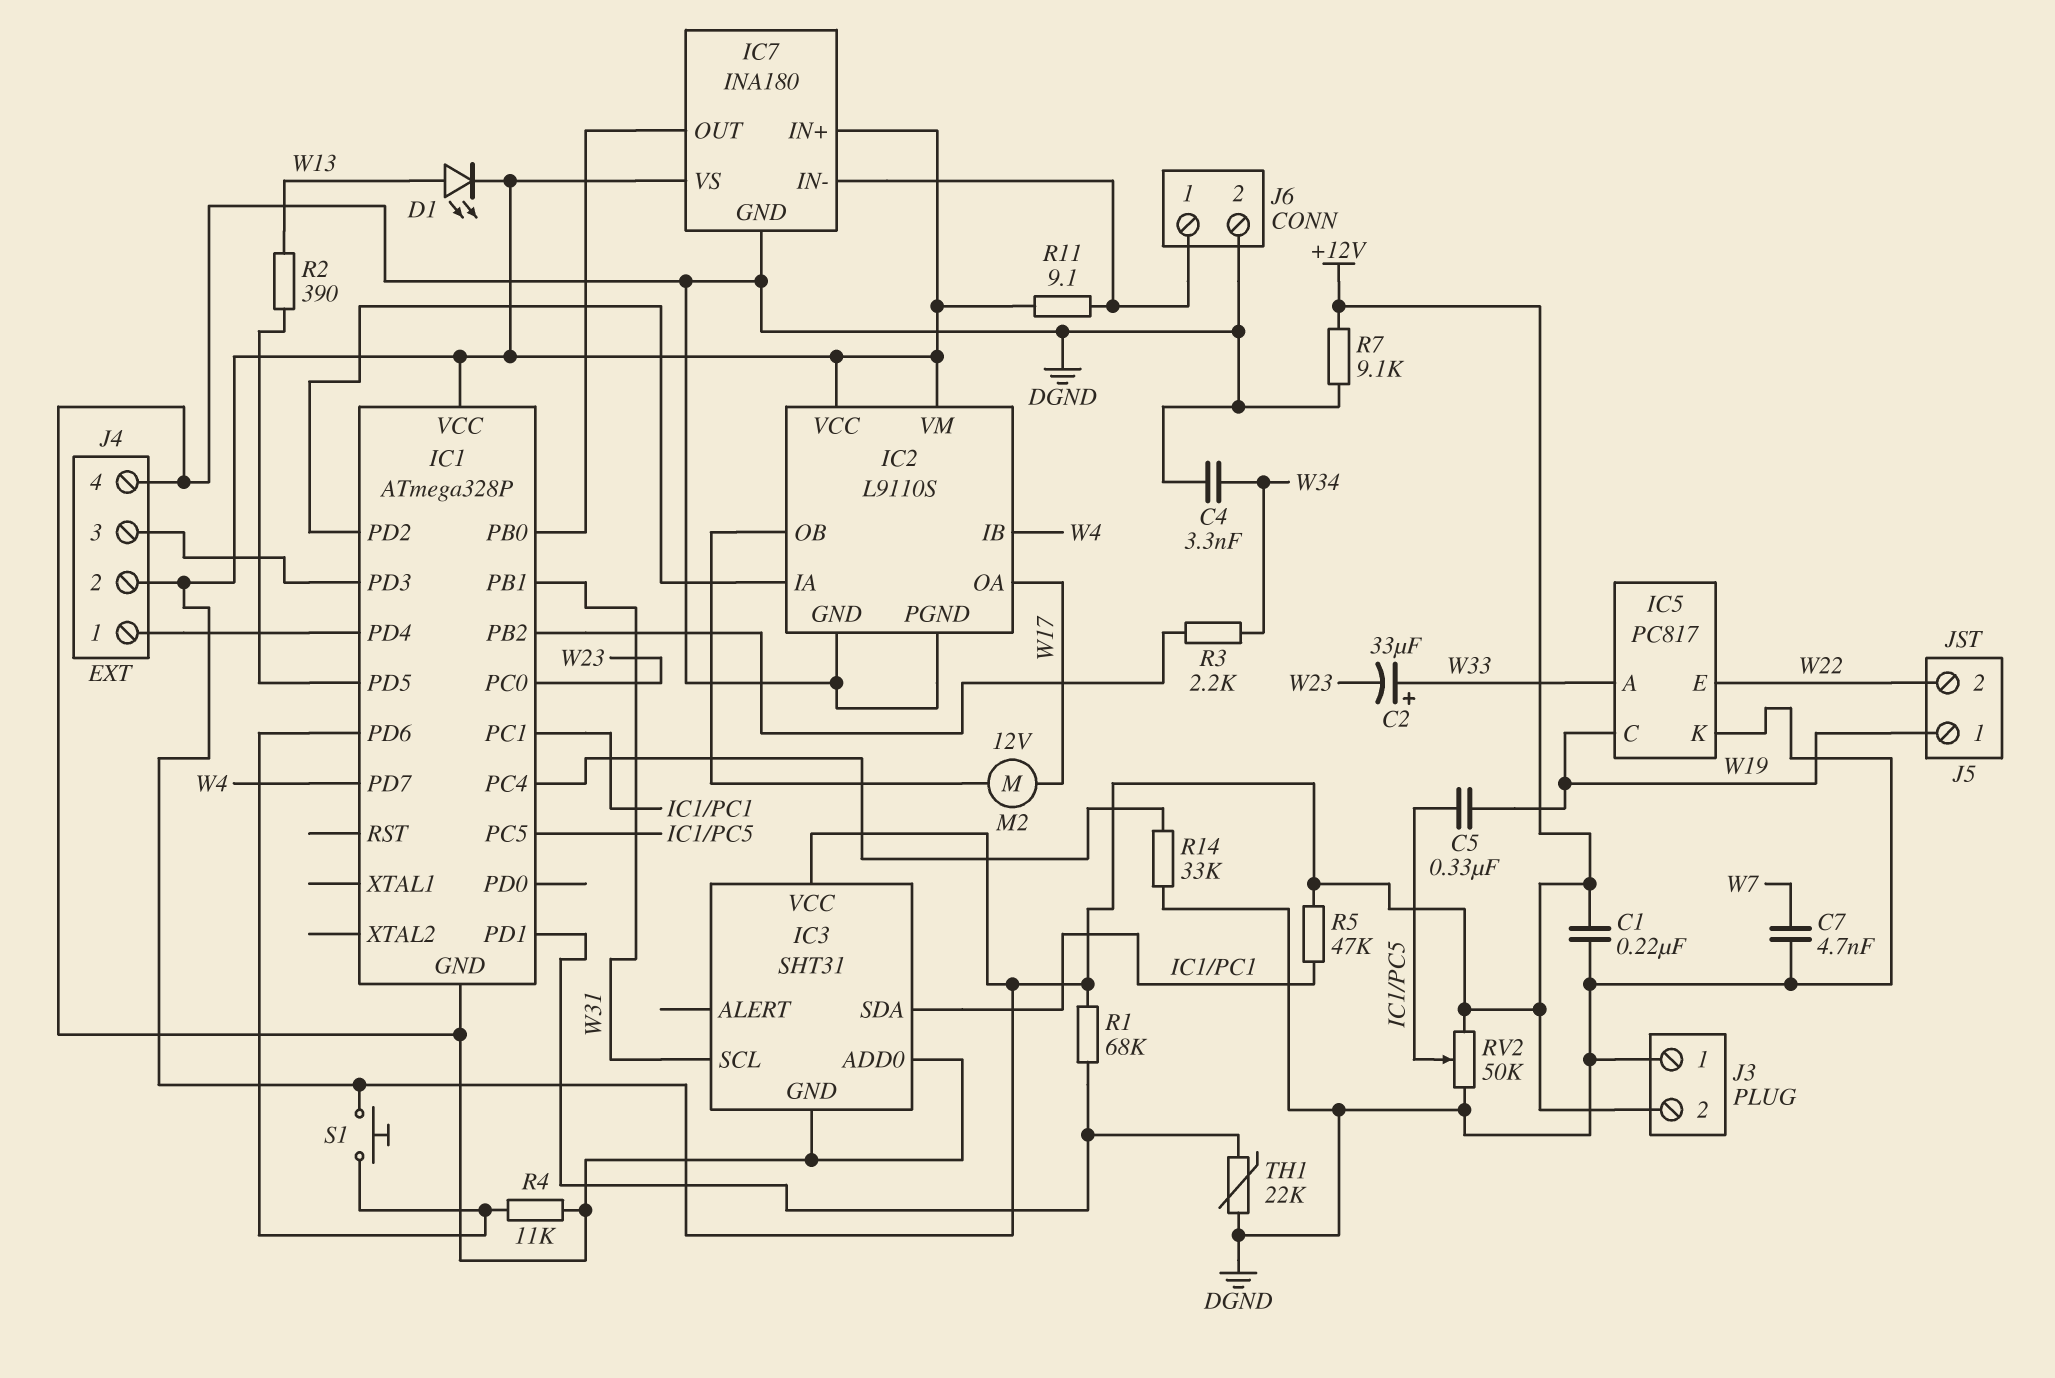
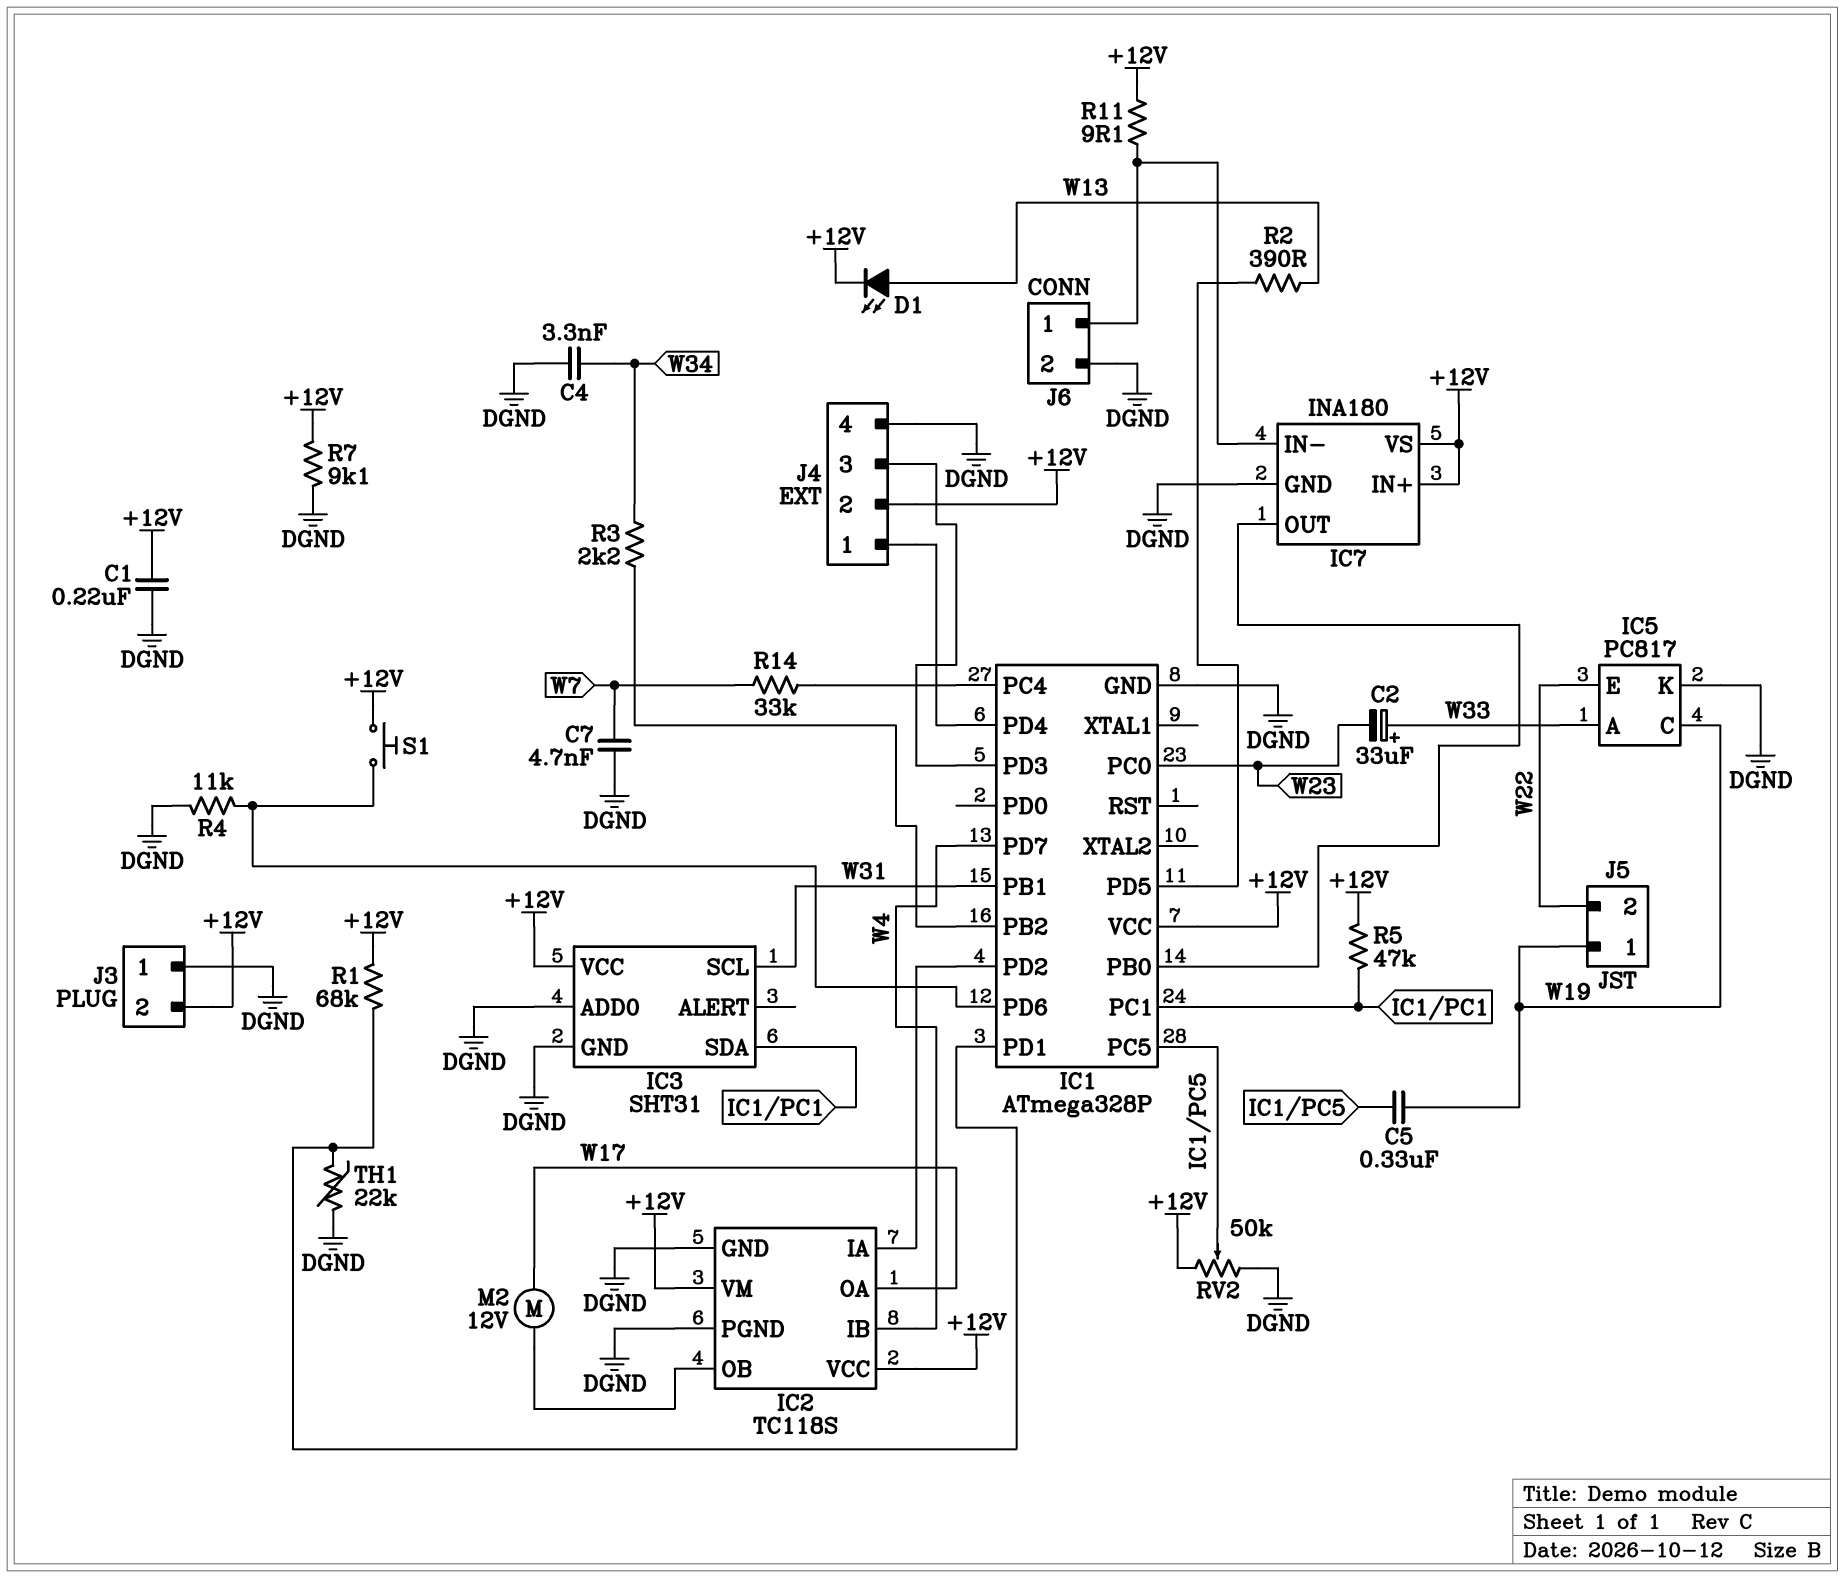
IC2: L9110S -> TC118S
R14: 33k (DGND, IC1/PC4) -> 33k (IC1/PC4, W7)

